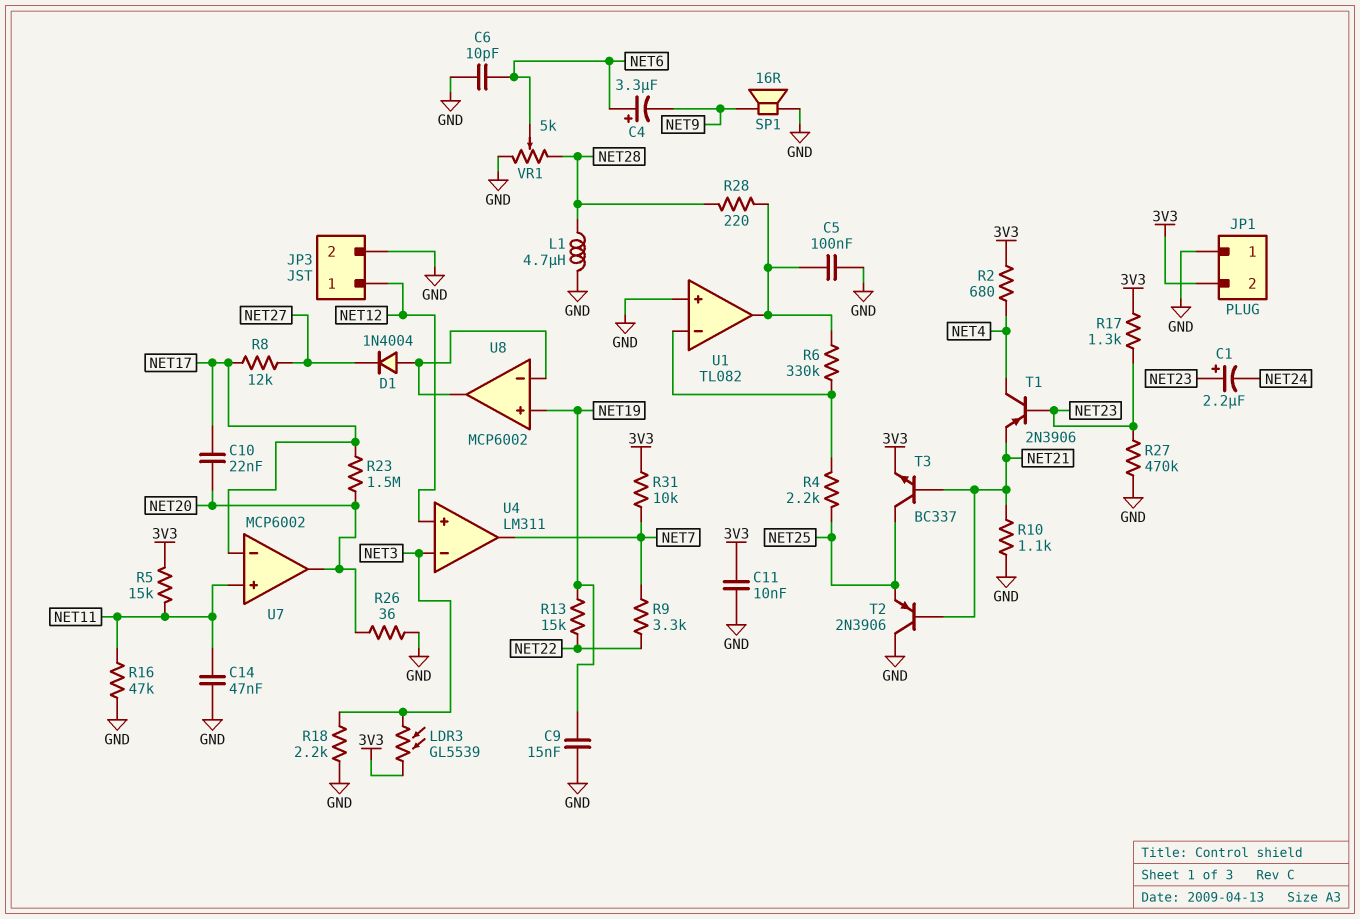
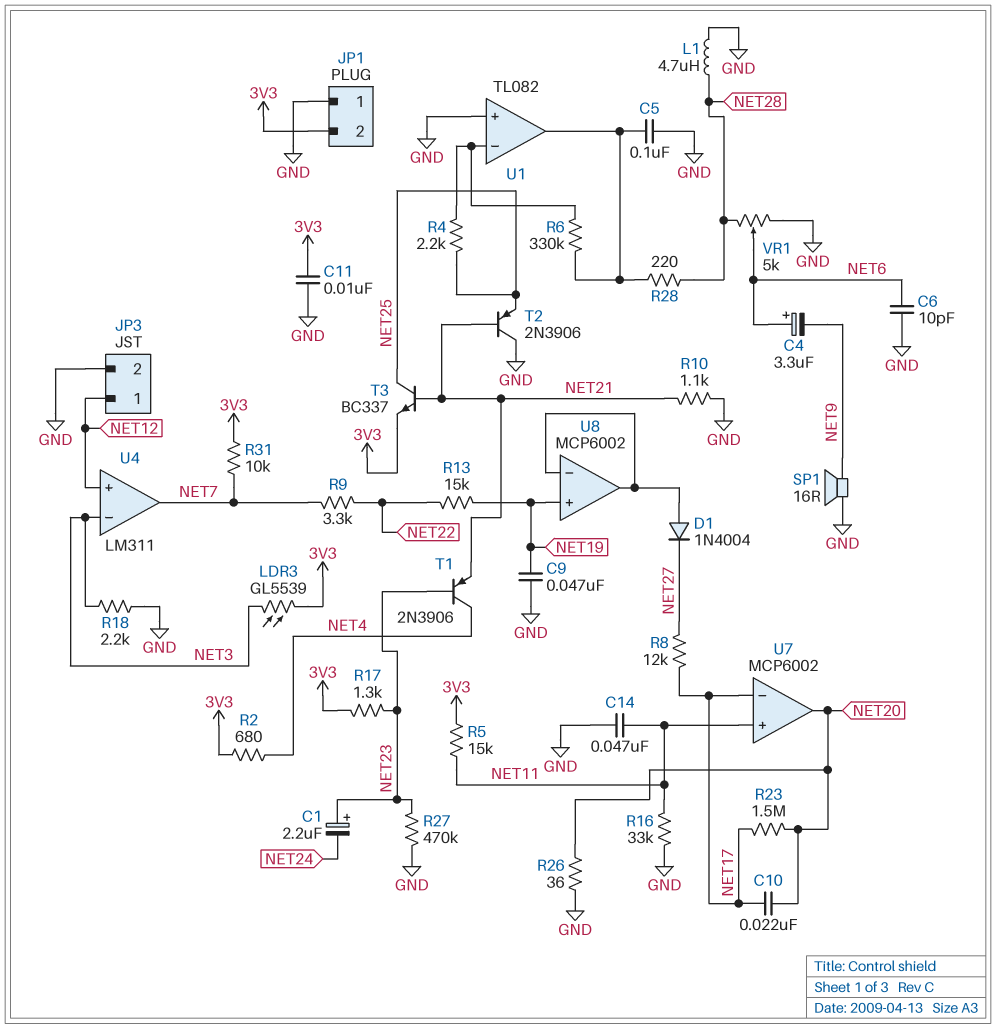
C9: 15nF (GND, NET19) -> 47nF (GND, NET19)
R16: 47k (GND, NET11) -> 33k (GND, NET11)

